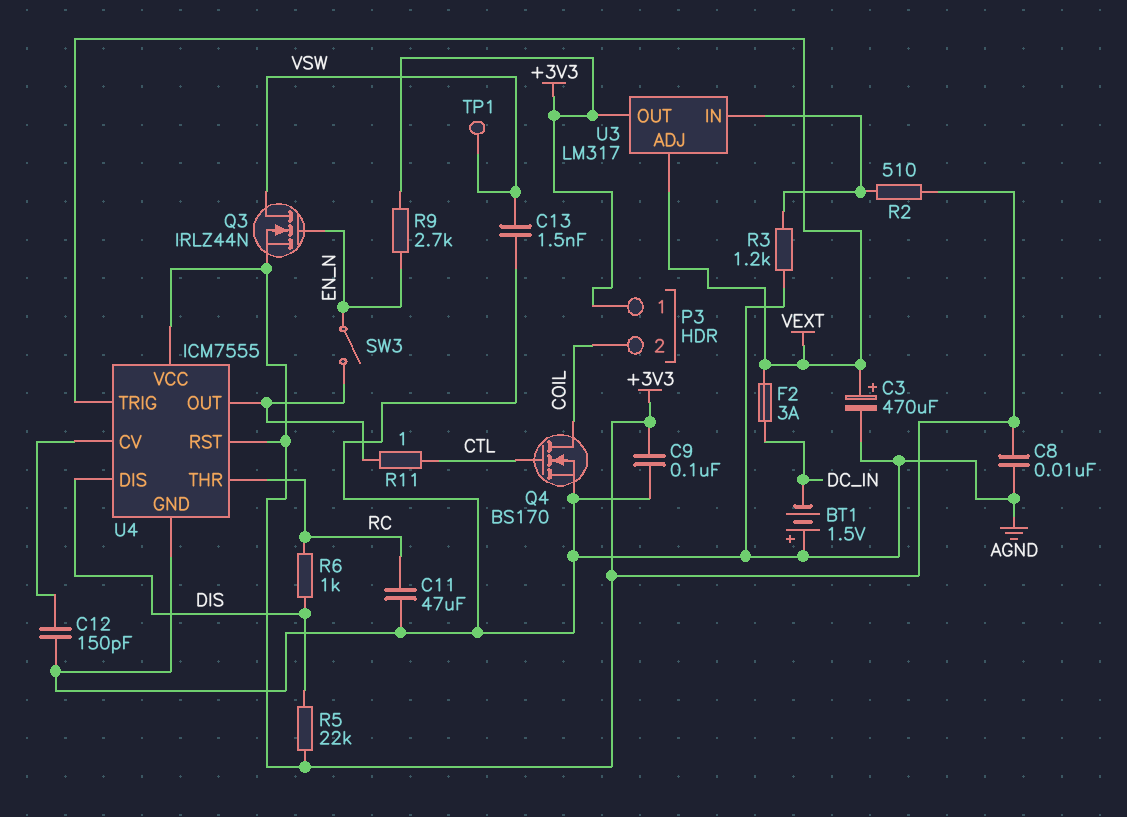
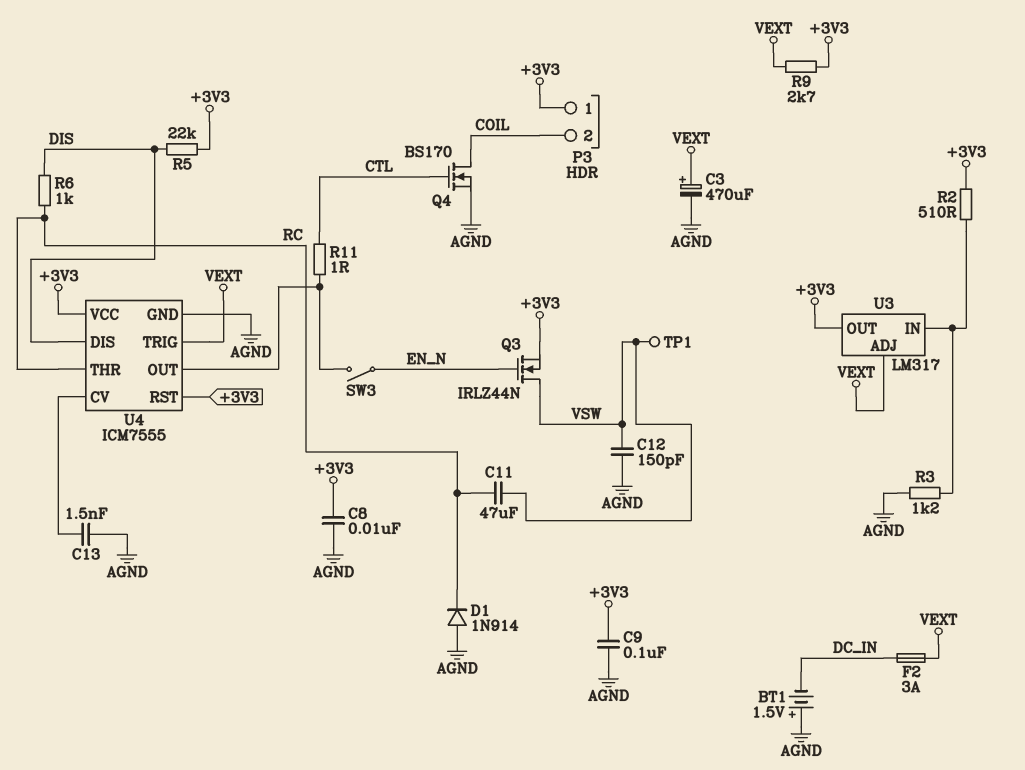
C11: 47uF (AGND, RC) -> 47uF (RC, VSW)
C12: 150pF (AGND, U4/CV) -> 150pF (AGND, VSW)
C13: 1.5nF (AGND, VSW) -> 1.5nF (AGND, U4/CV)
D1: none -> diode 1N914 (A AGND, K RC)
R9: 2.7k (+3V3, EN_N) -> 2.7k (+3V3, VEXT)

